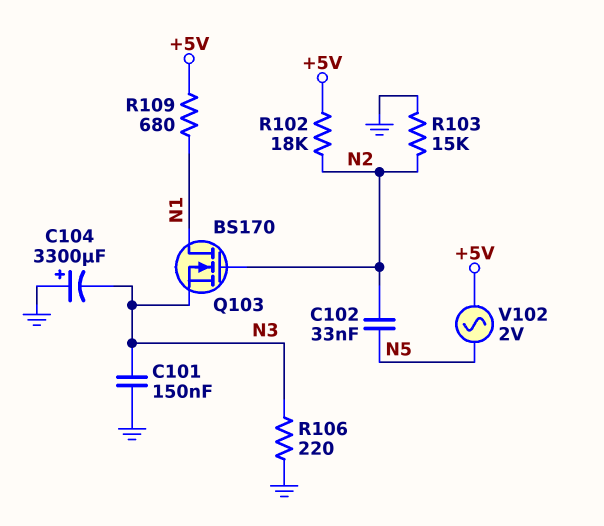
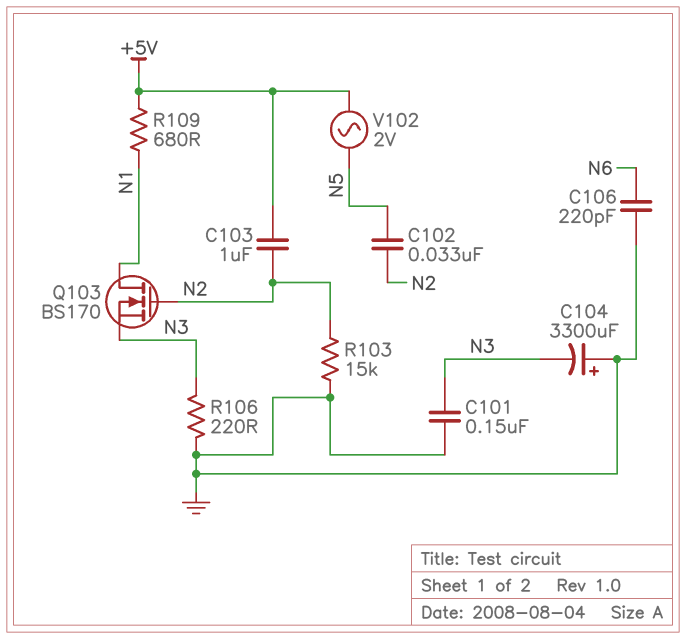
C103: none -> 1uF (+5V, N2)
C106: none -> 220pF (GND, N6)
R102: 18k (+5V, N2) -> none

